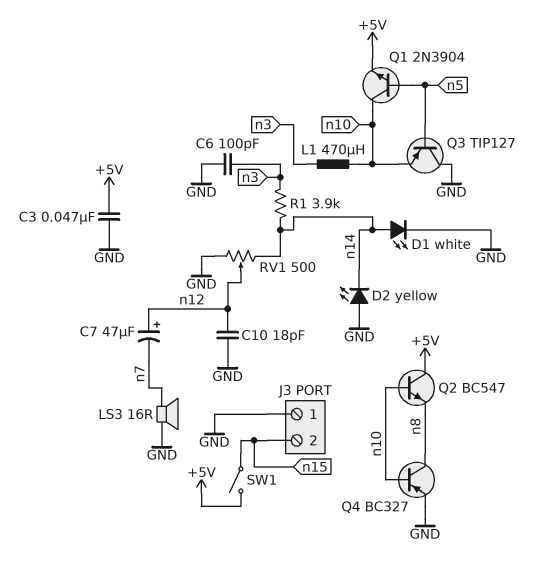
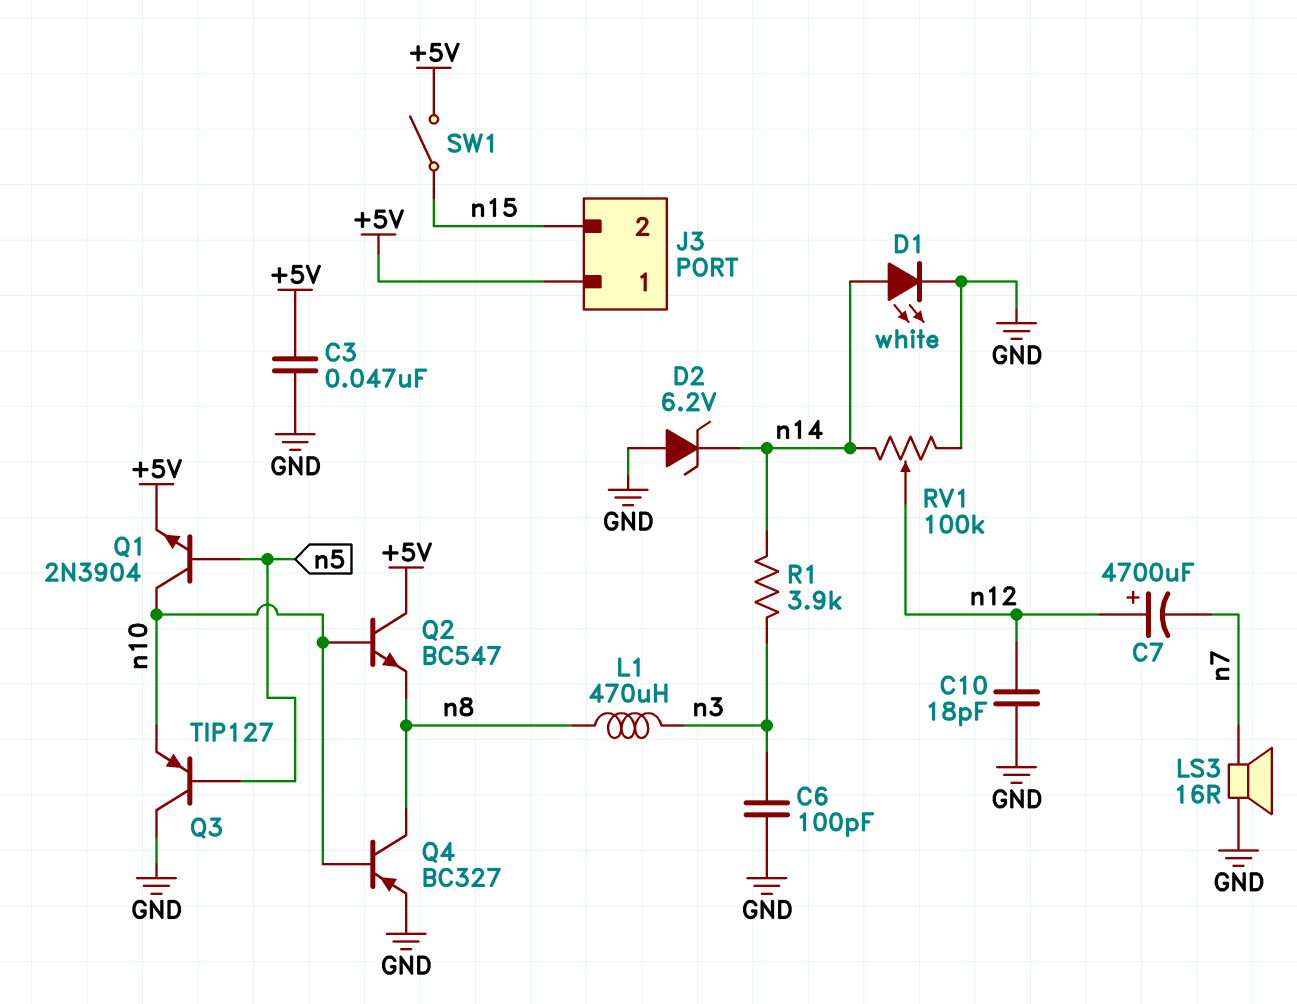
C7: 47uF (plus n12, minus n7) -> 4700uF (plus n12, minus n7)
D2: LED yellow (A GND, K n14) -> zener 6.2V (A GND, K n14)
J3 pin 1: GND -> +5V
L1: 470uH (n3, n10) -> 470uH (n3, n8)
RV1: 500 (GND, n14, wiper n12) -> 100k (GND, n14, wiper n12)

